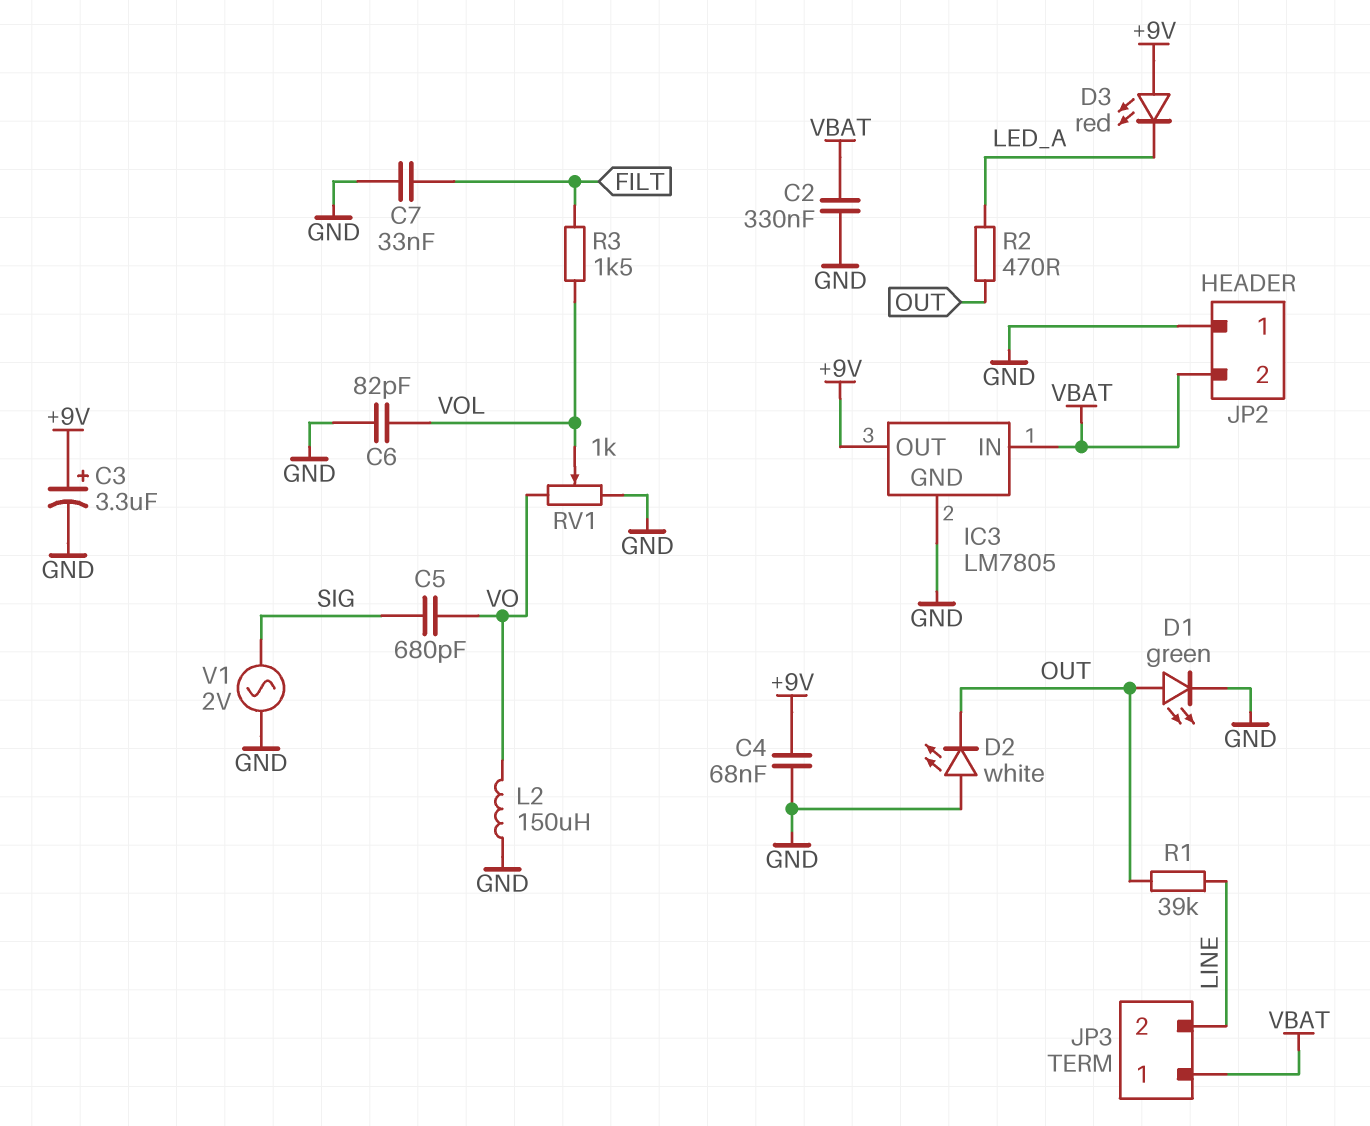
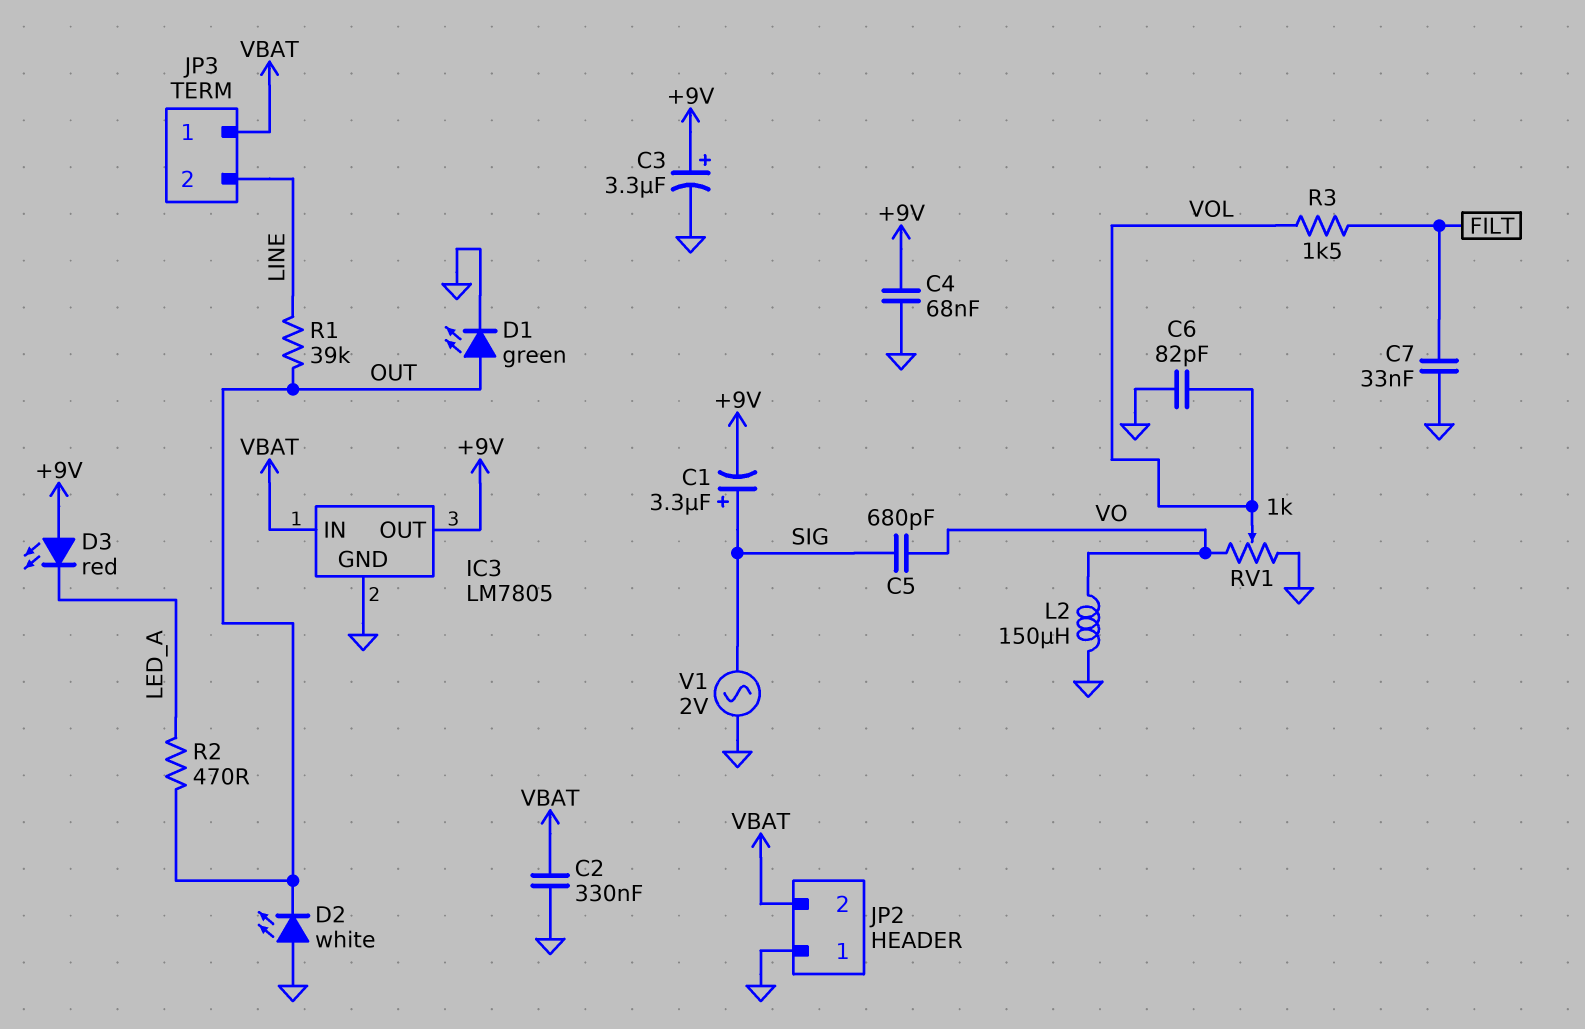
C1: none -> 3.3uF (plus SIG, minus +9V)

